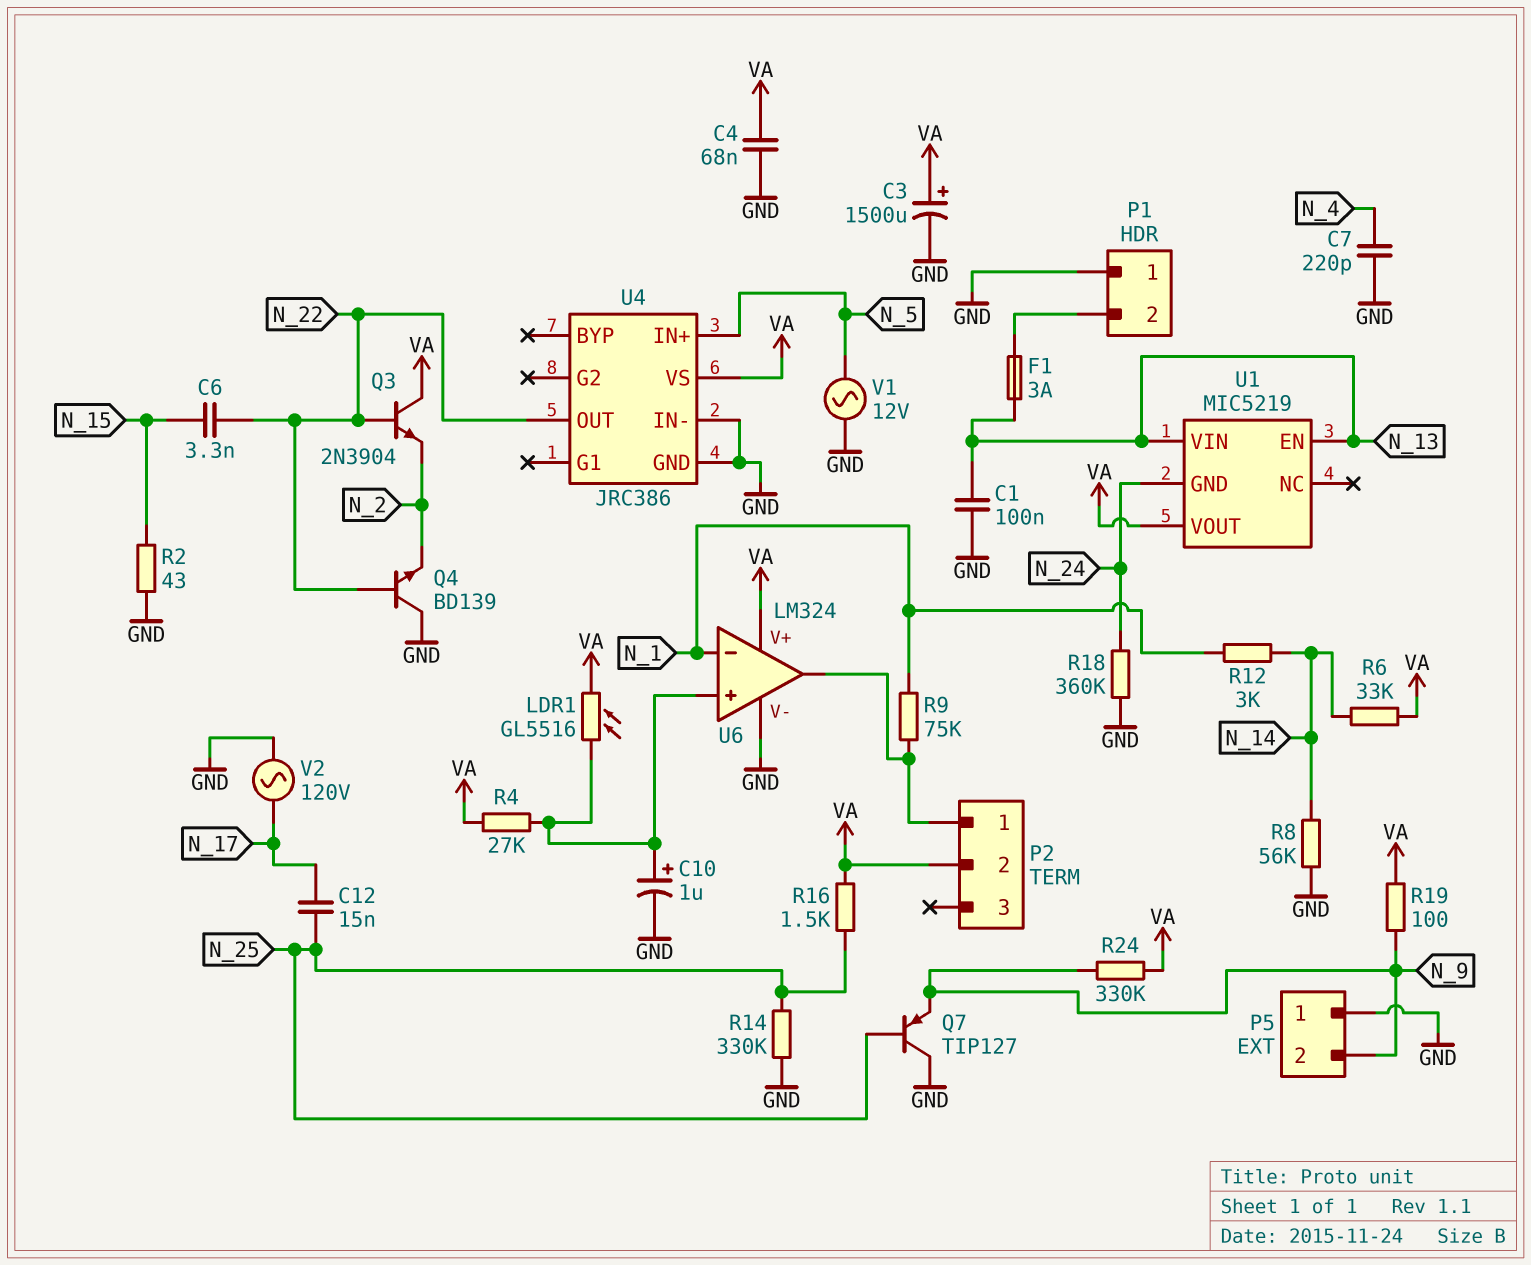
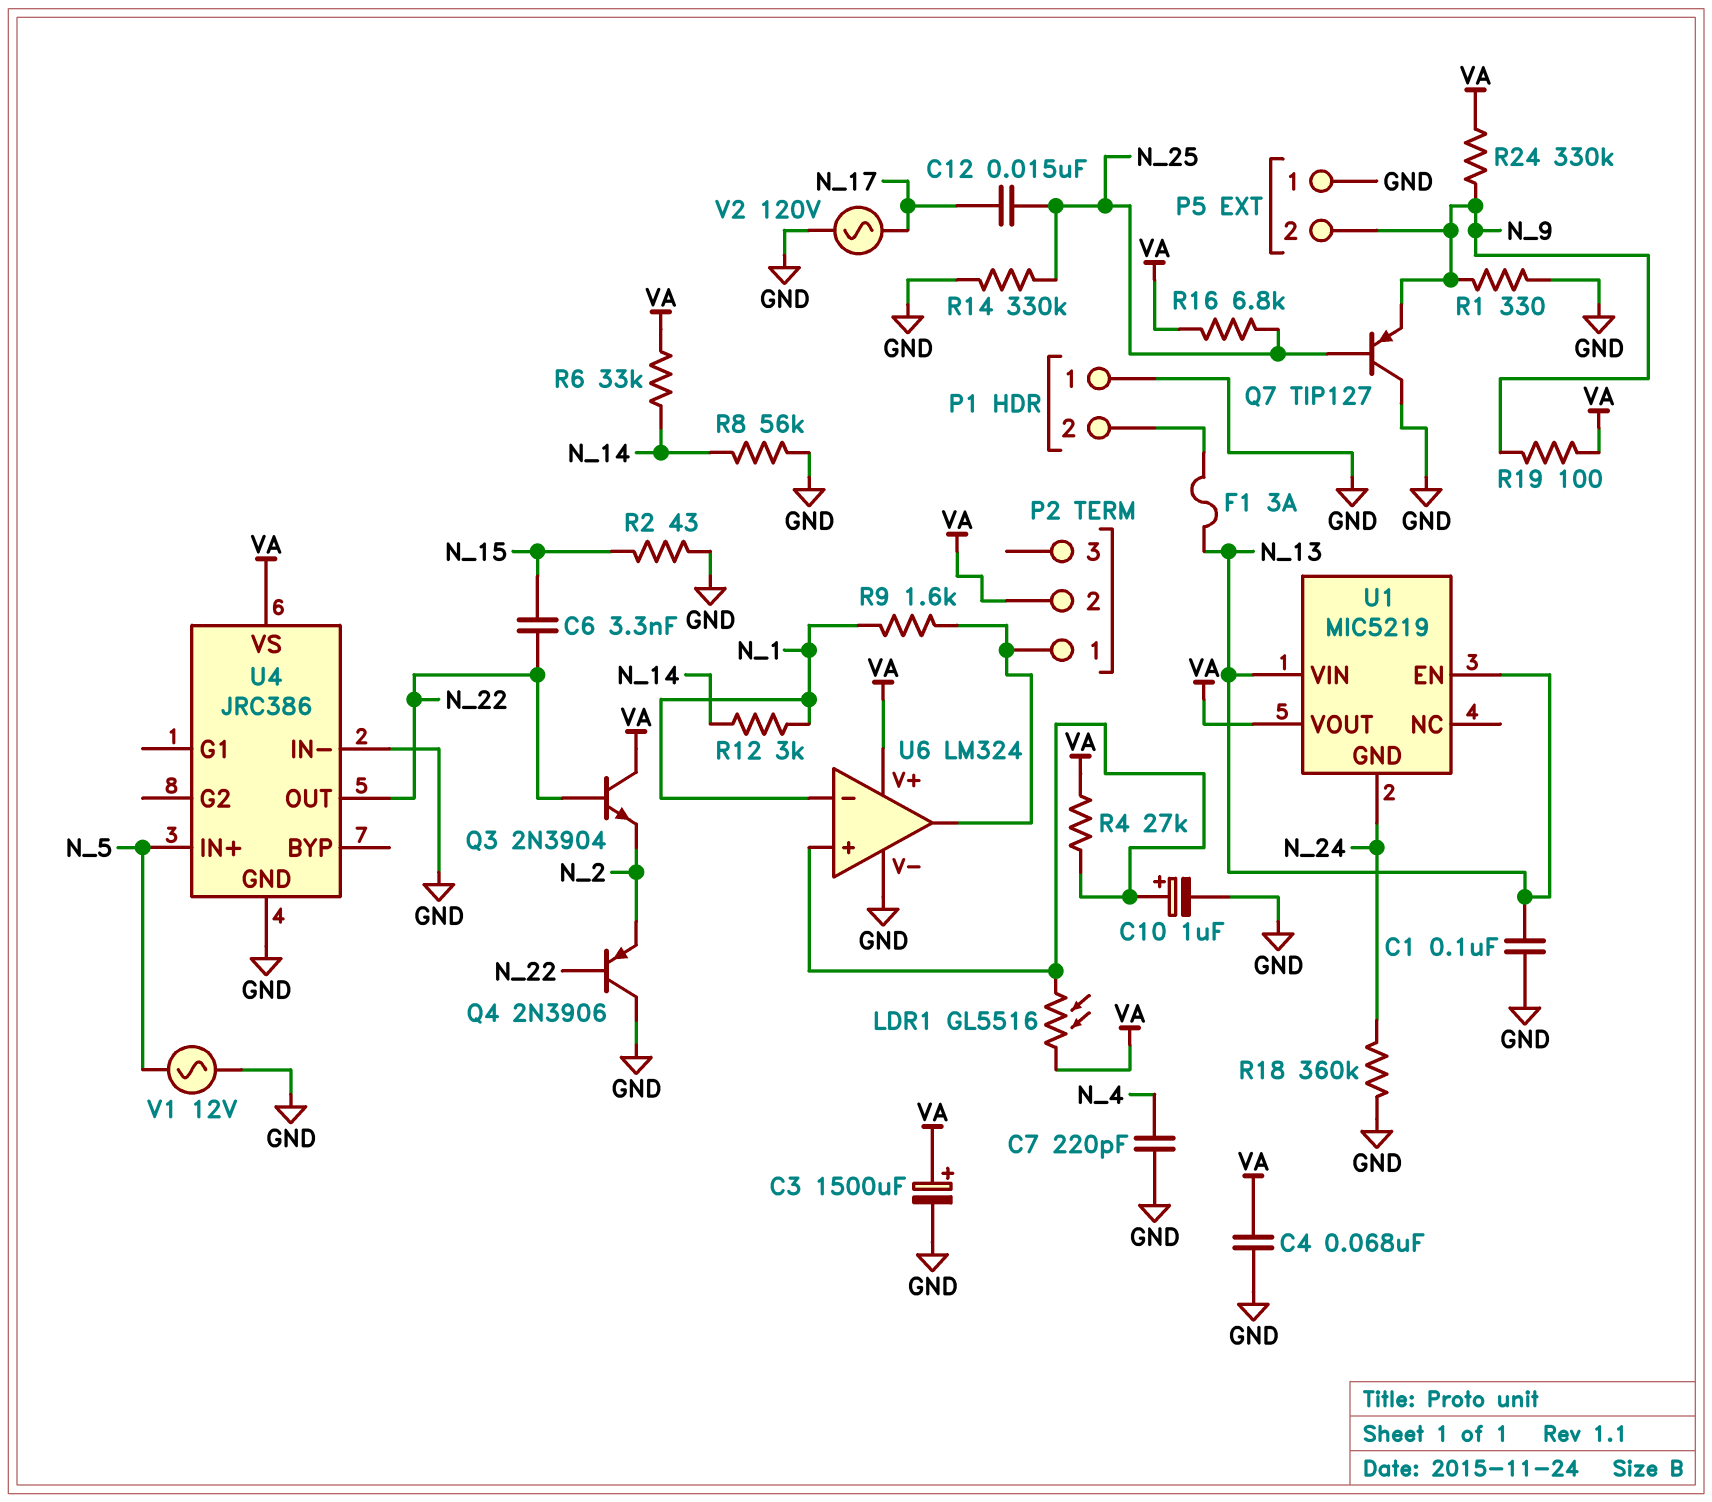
Q4: NPN BD139 (B N_22, C GND, E N_2) -> PNP 2N3906 (B N_22, C GND, E N_2)
R1: none -> 330 (GND, N_9)
R9: 75k (N_1, P2/1) -> 1.6k (N_1, P2/1)
R16: 1.5k (N_25, VA) -> 6.8k (N_25, VA)

